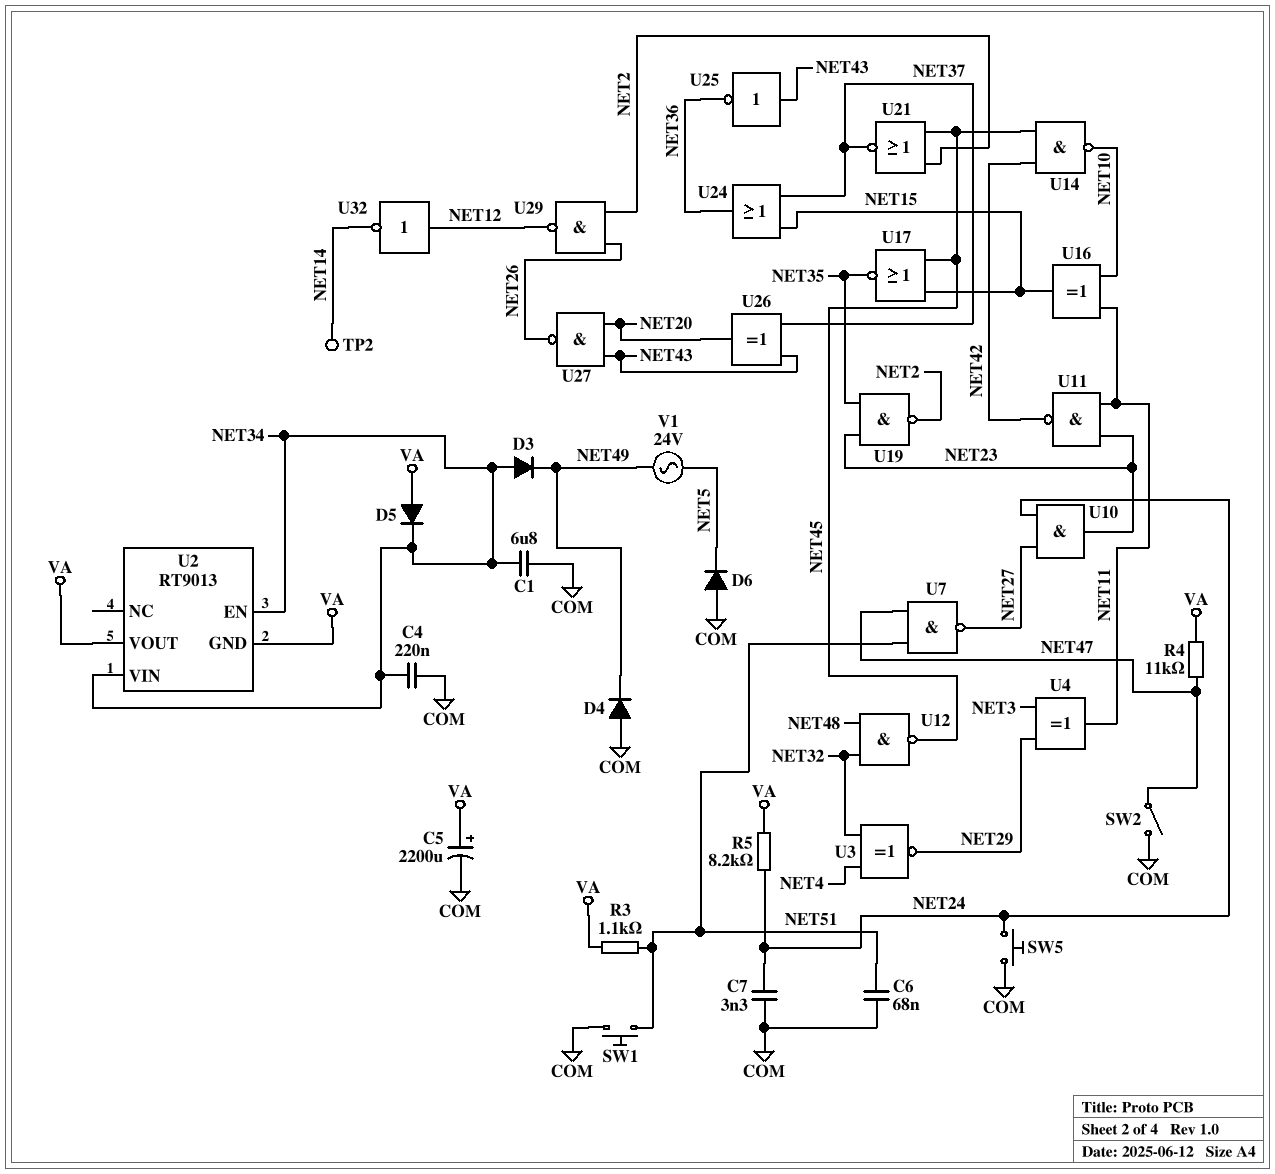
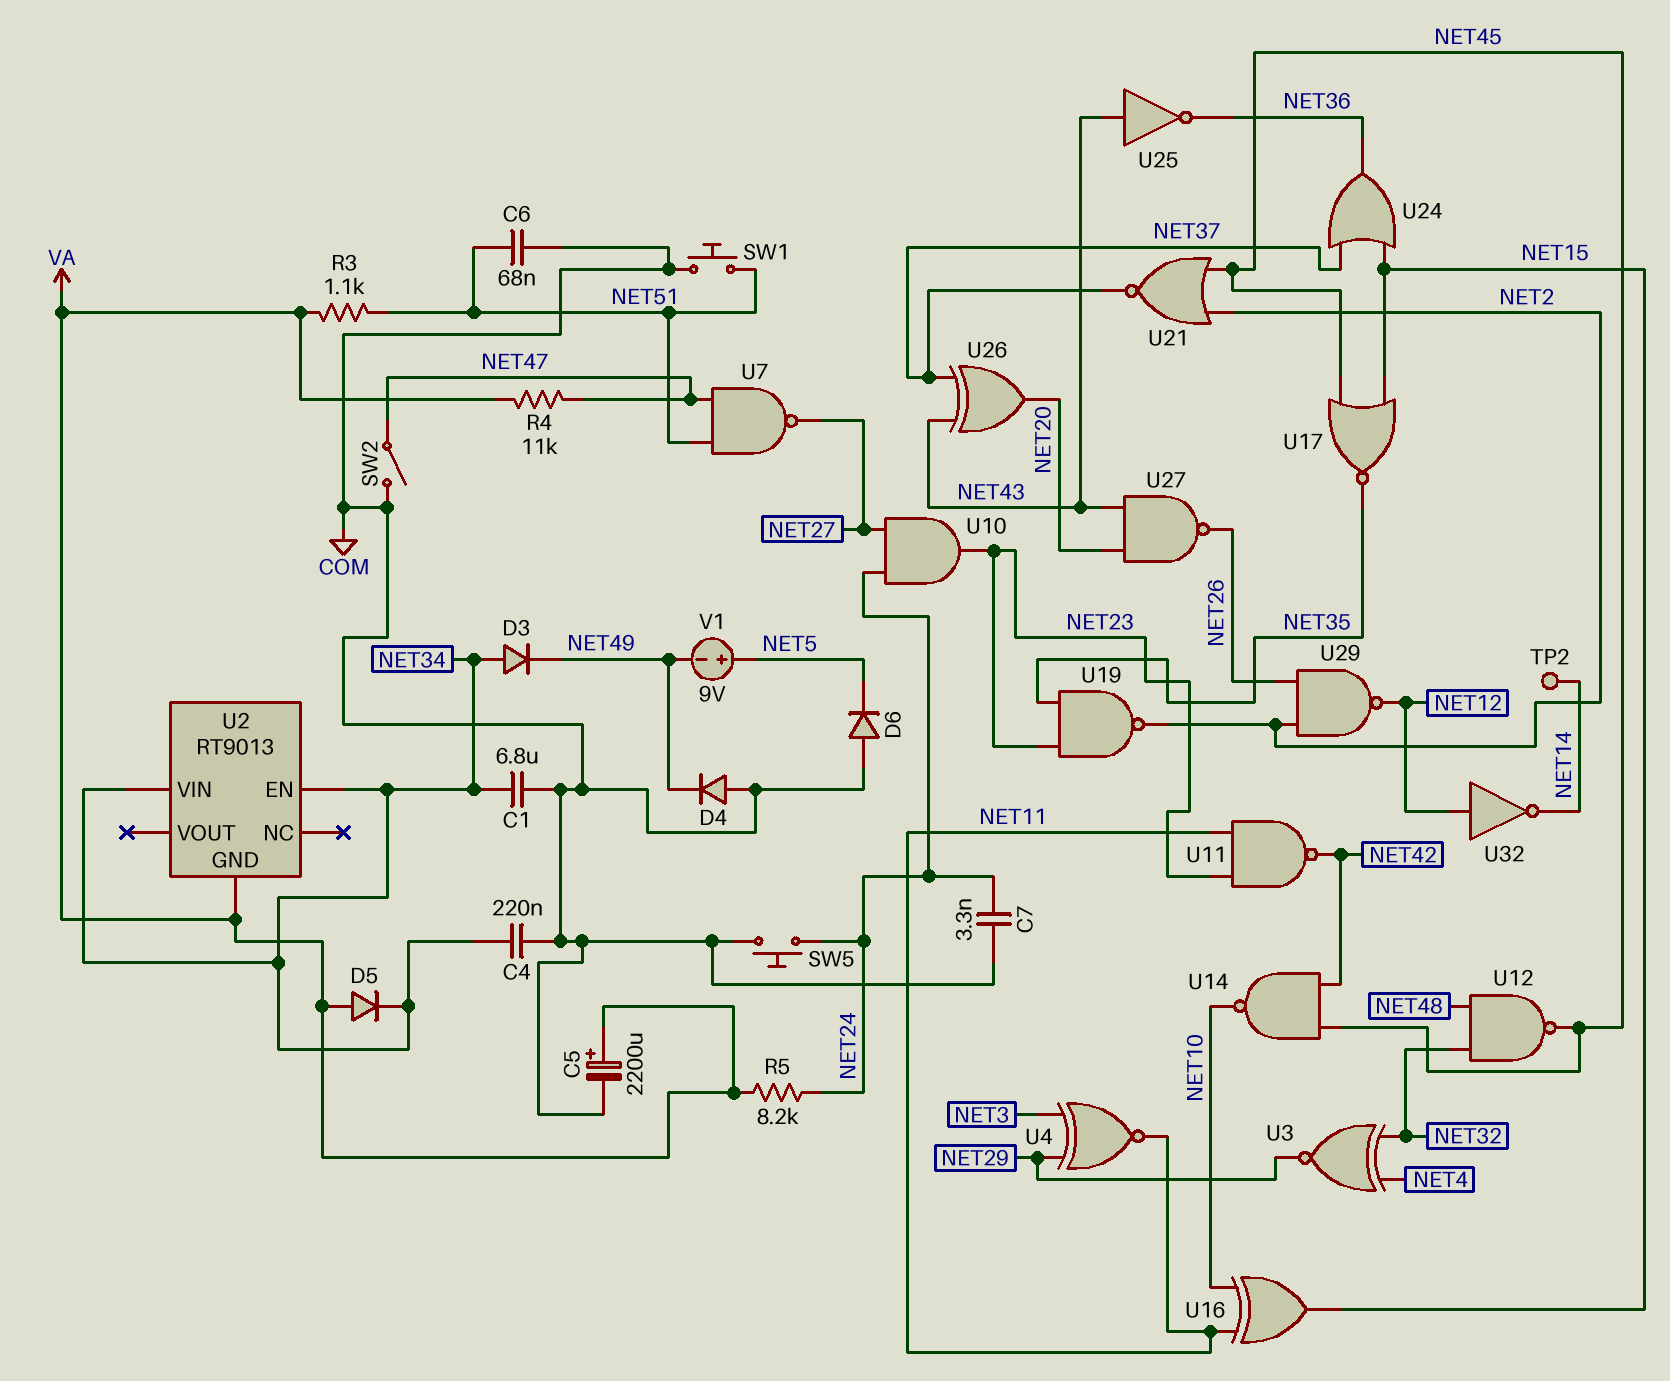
U2 pin VOUT: VA -> none
U4: XOR (in NET3, in NET29, out NET11) -> XNOR (in NET3, in NET29, out NET11)
V1: AC 24V (NET5, NET49) -> 9V (plus NET5, minus NET49)

